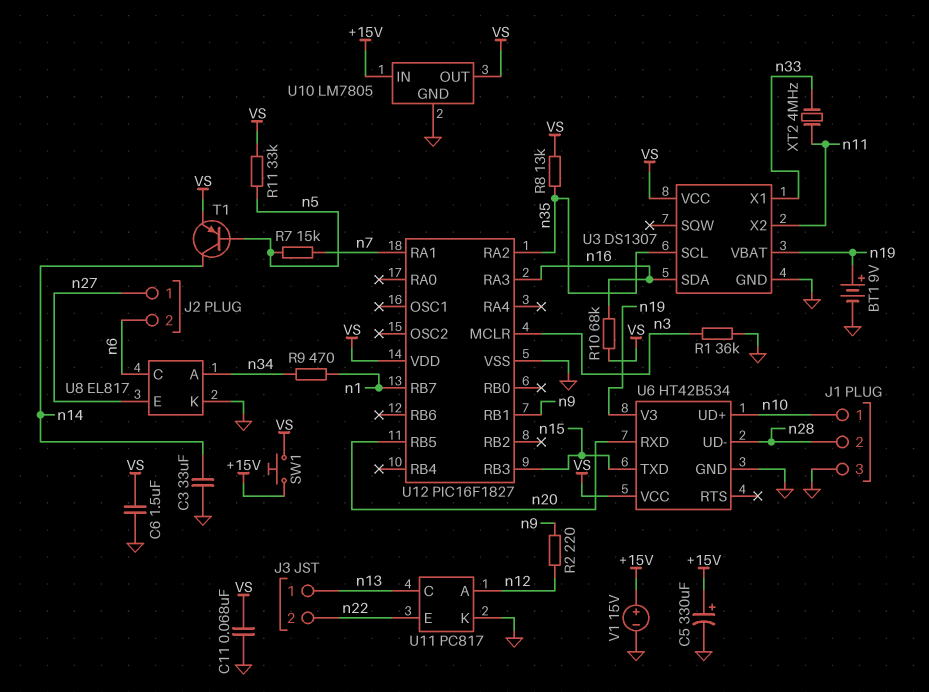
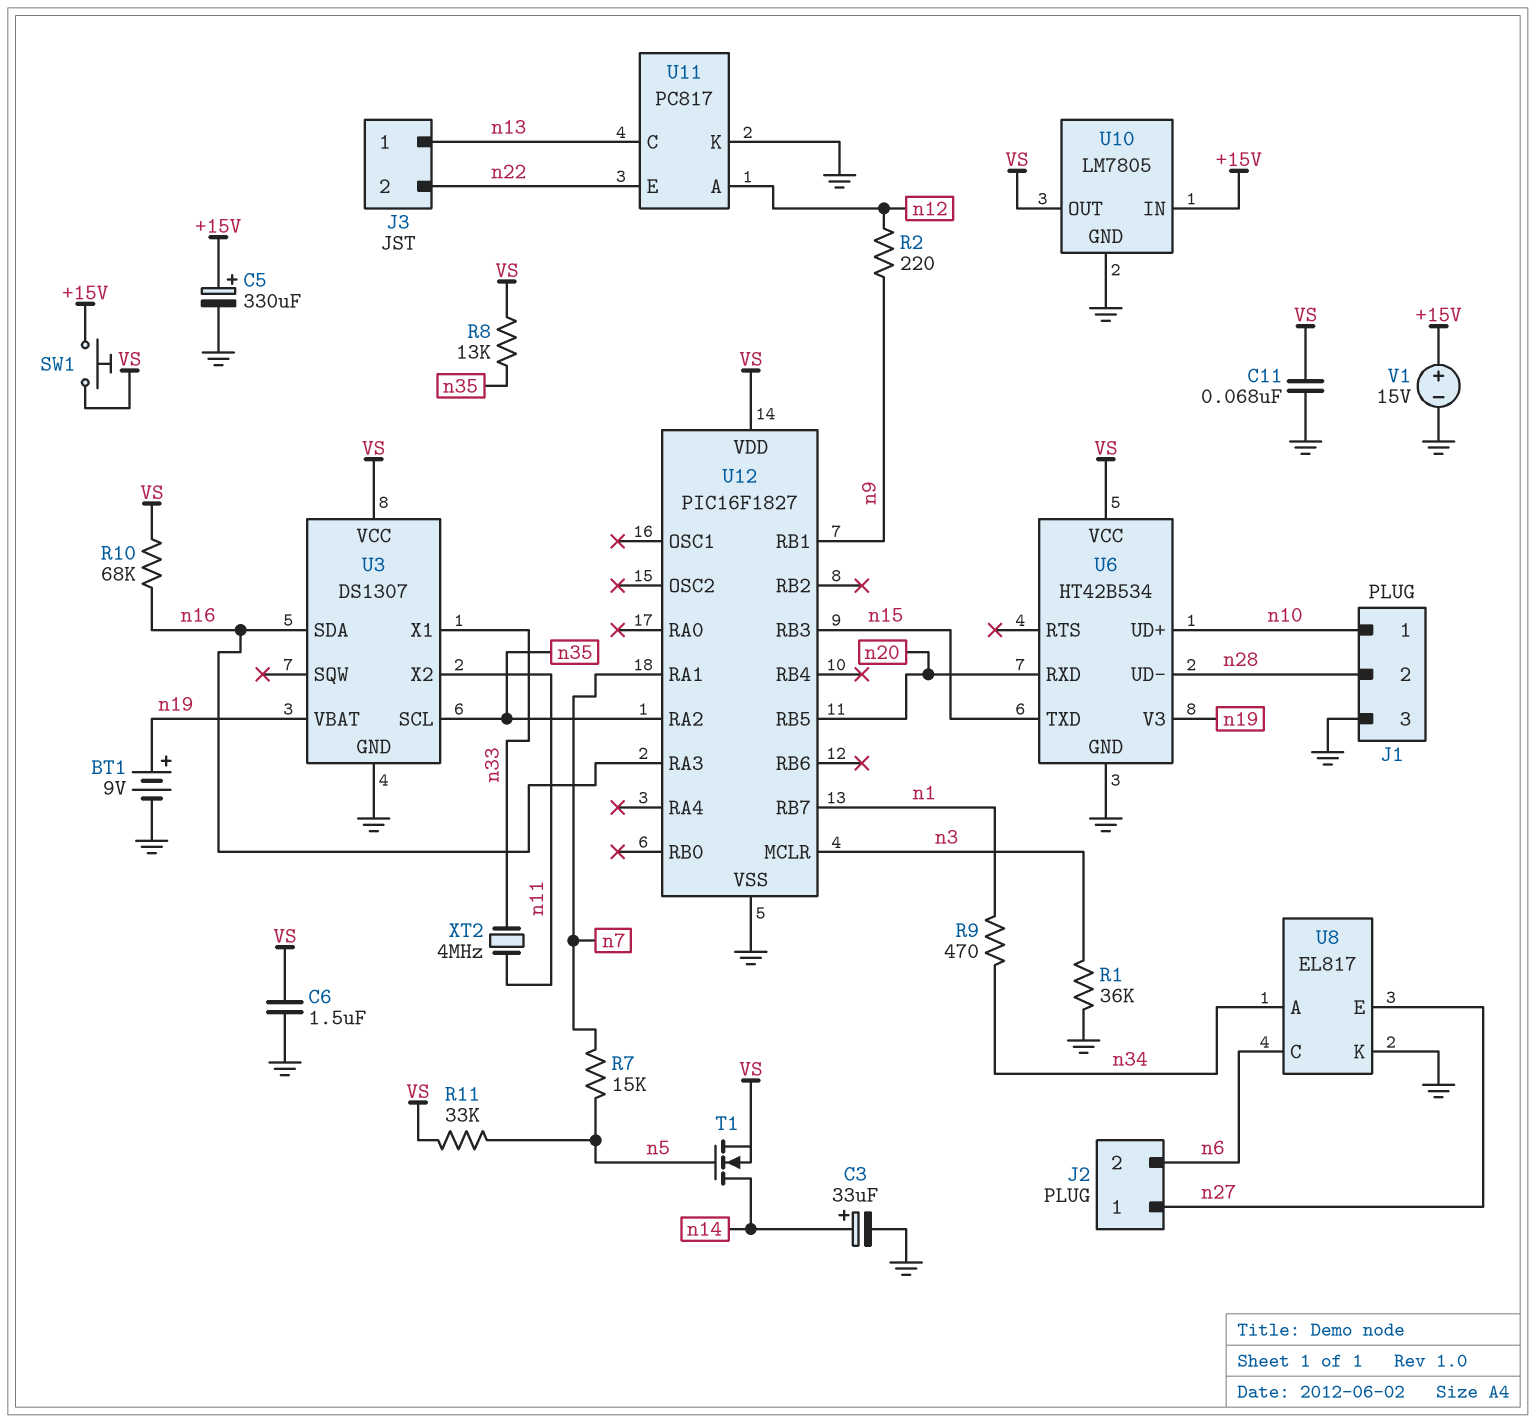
C3: 33uF (GND, n14) -> 33uF (plus n14, minus GND)
T1: PNP (B n5, C n14, E VS) -> NMOS (G n5, D n14, S VS)

